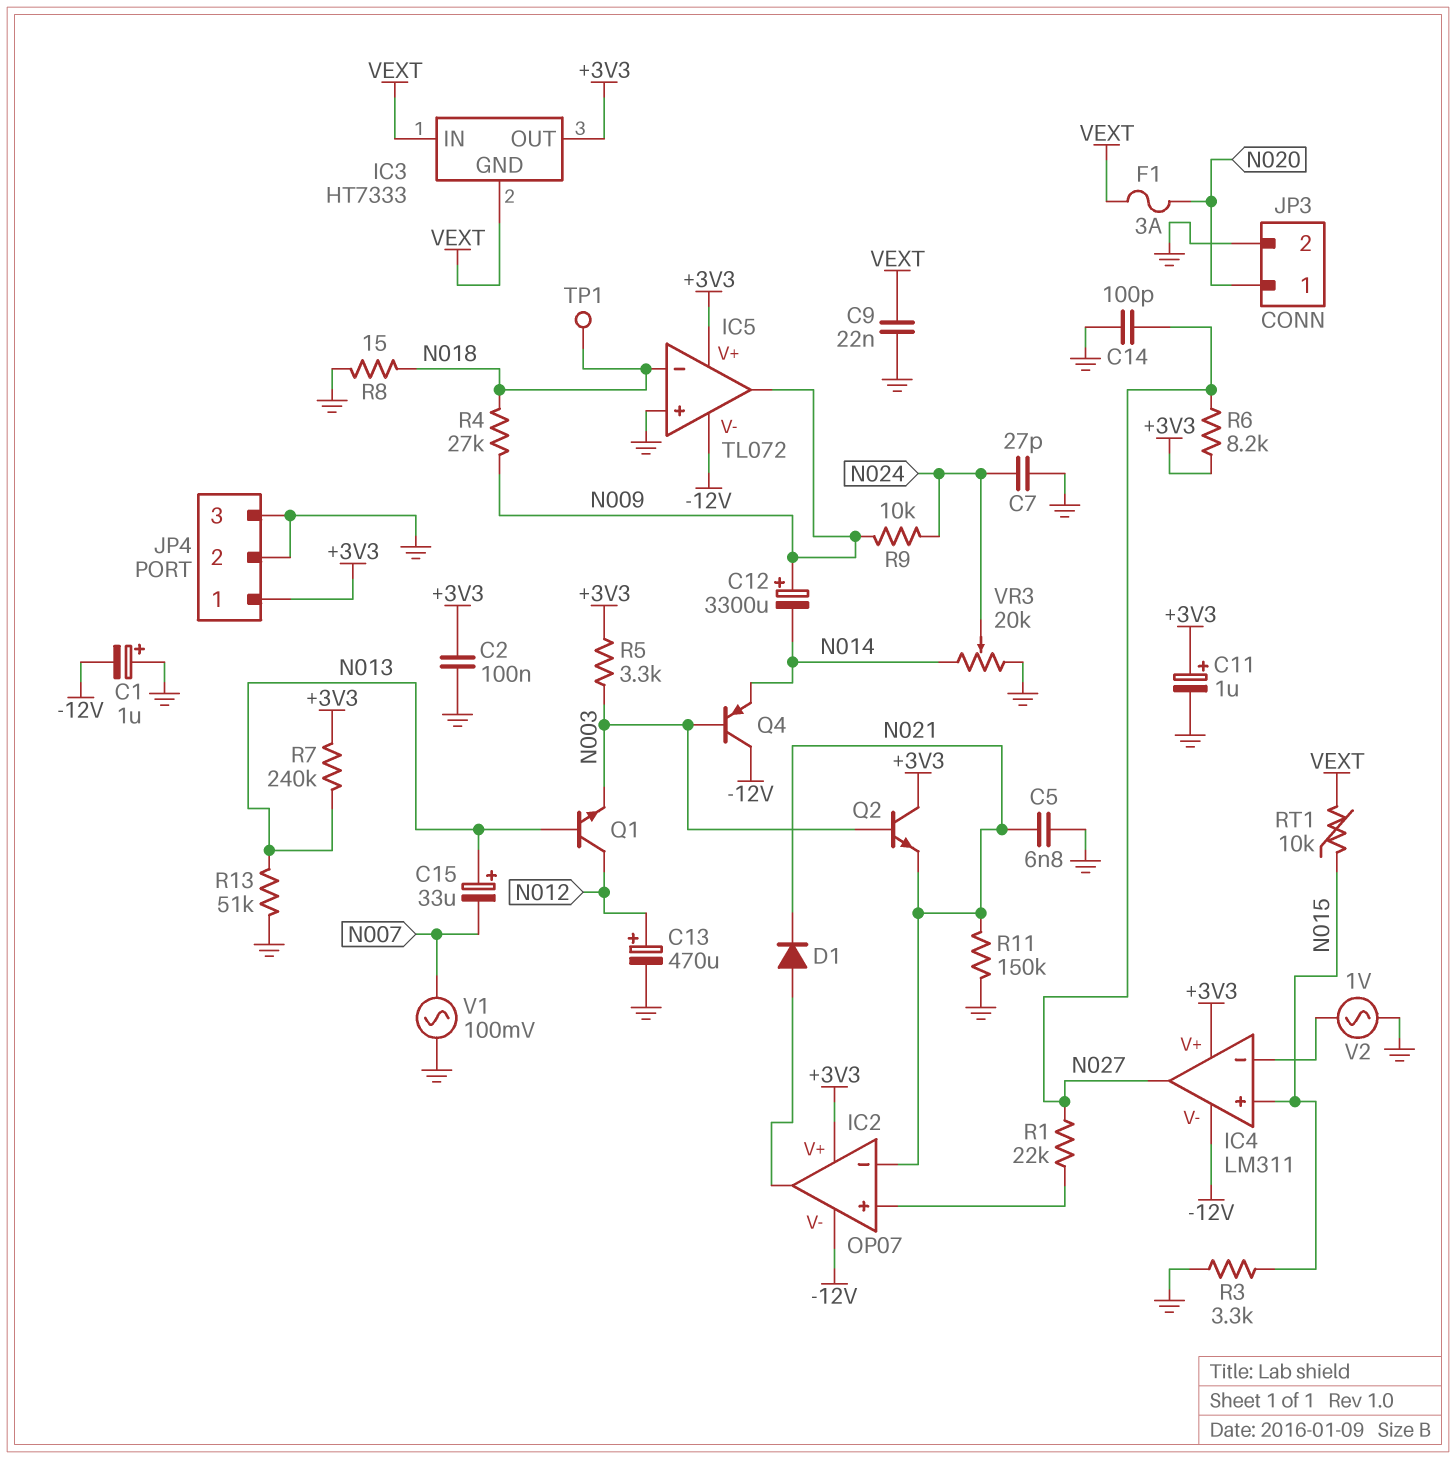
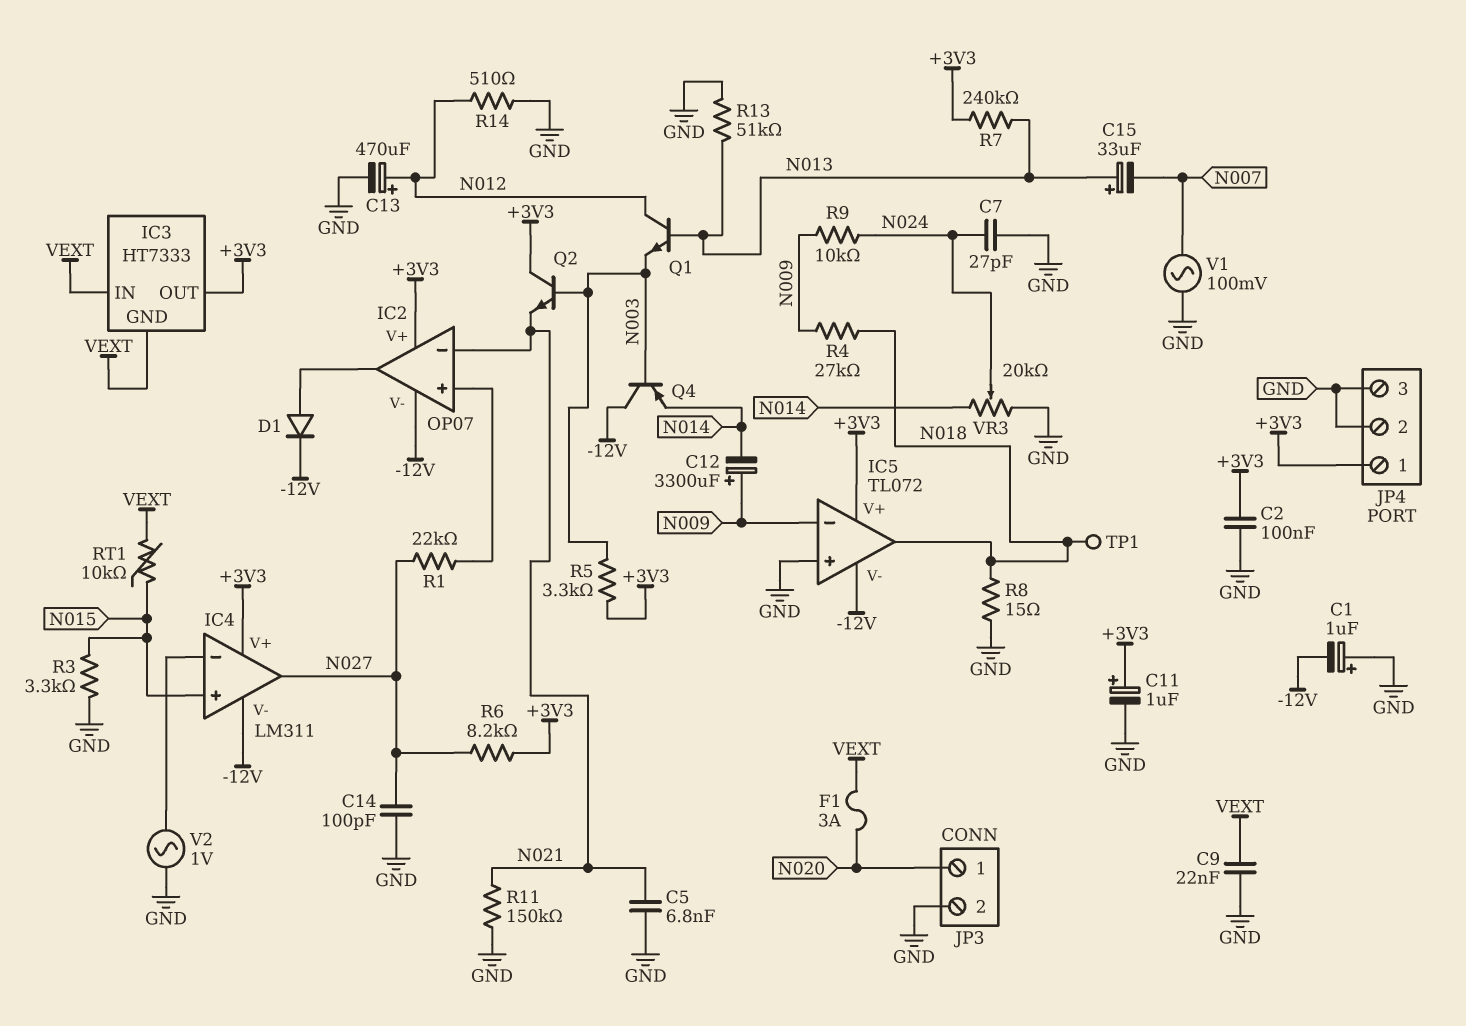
D1: diode (A IC2/out, K N021) -> diode (A IC2/out, K -12V)
IC5 pin in-: N018 -> N009
IC5 pin out: N009 -> N018
R14: none -> 510 (GND, N012)

